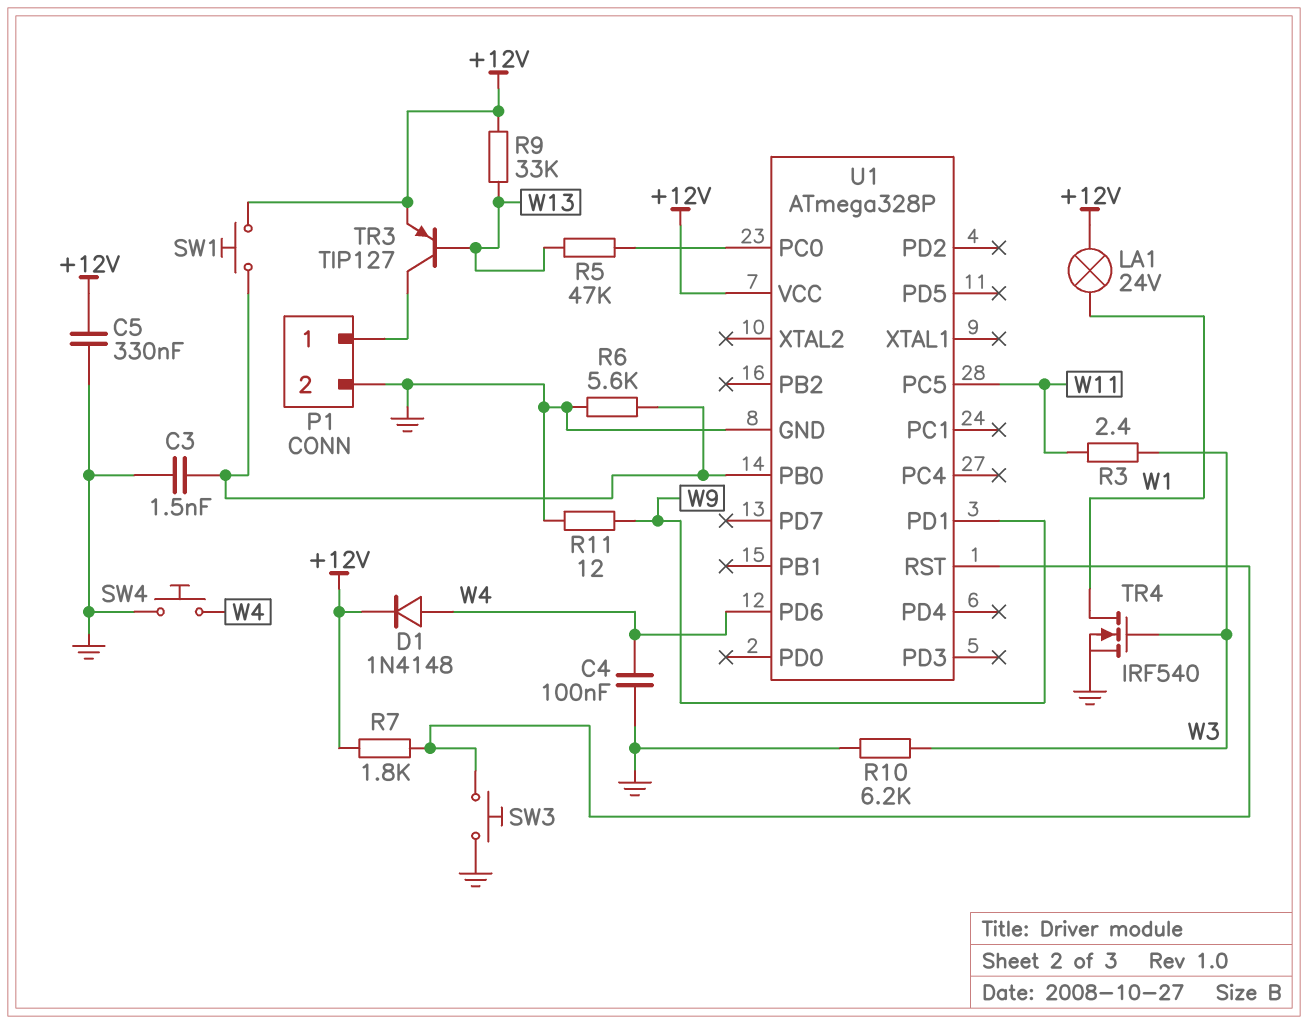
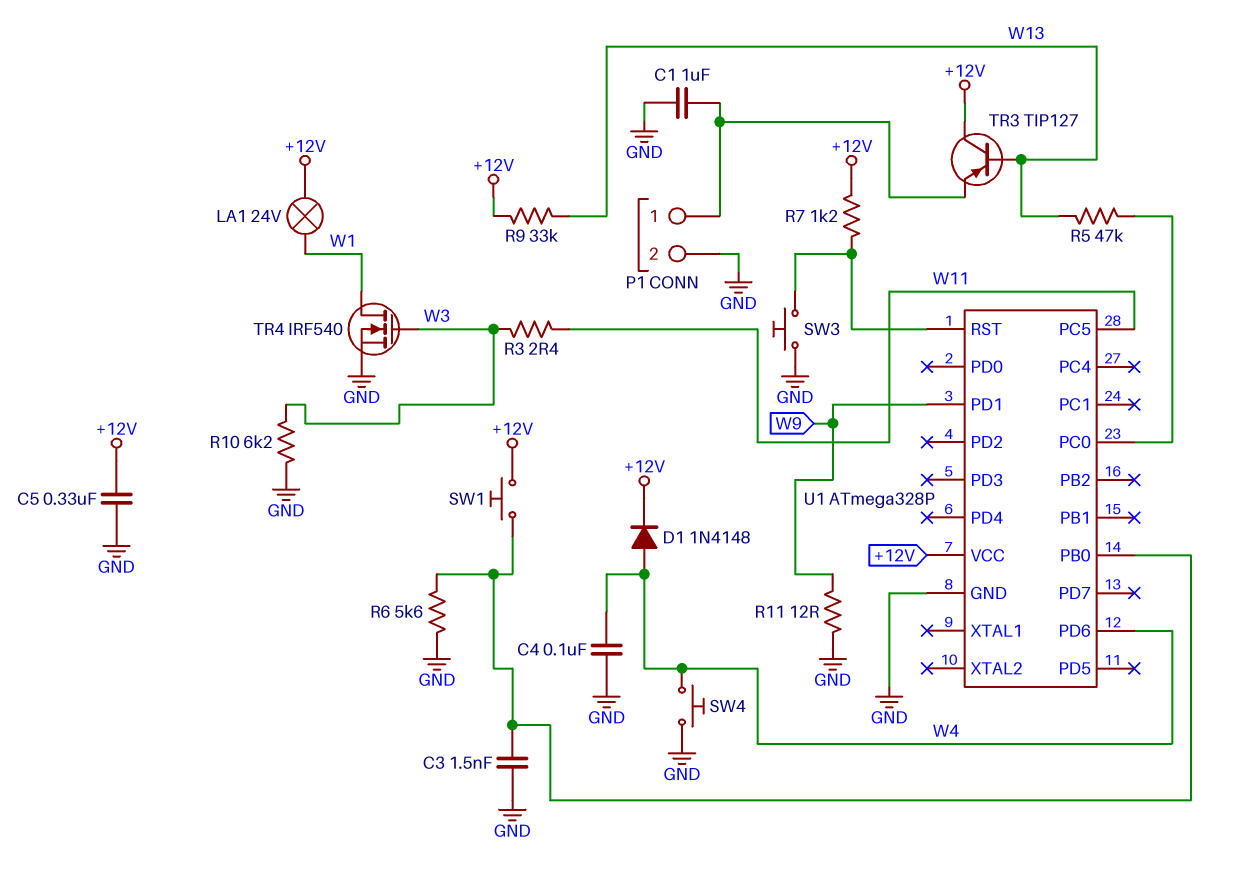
C1: none -> 1uF (GND, P1/1)
R7: 1.8k (+12V, U1/RST) -> 1.2k (+12V, U1/RST)
TR3: PNP TIP127 (B W13, C P1/1, E +12V) -> PNP TIP127 (B W13, C +12V, E P1/1)

